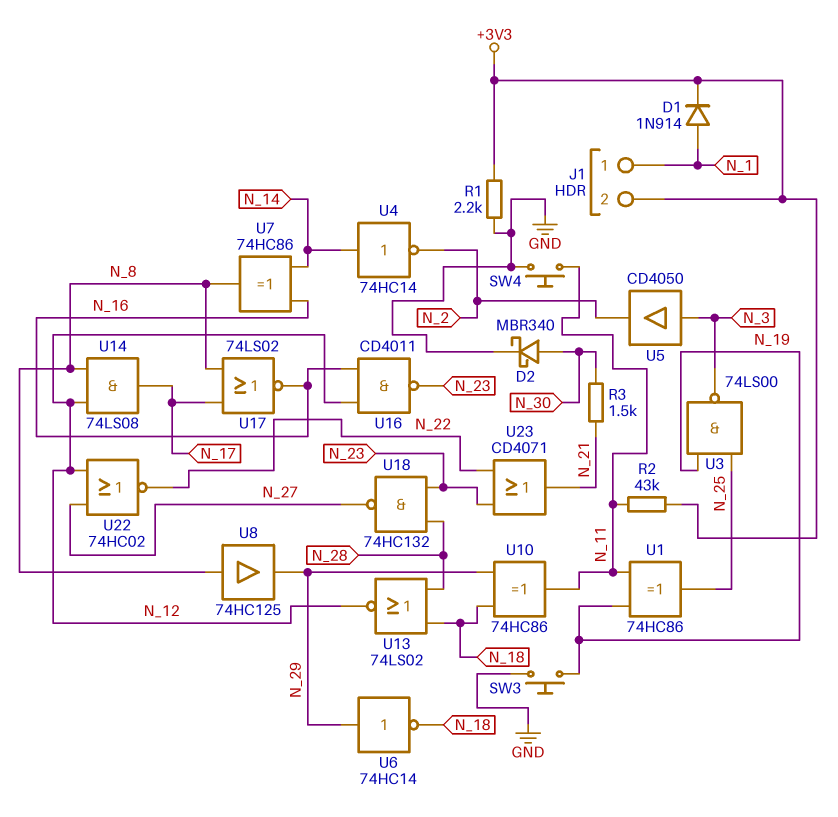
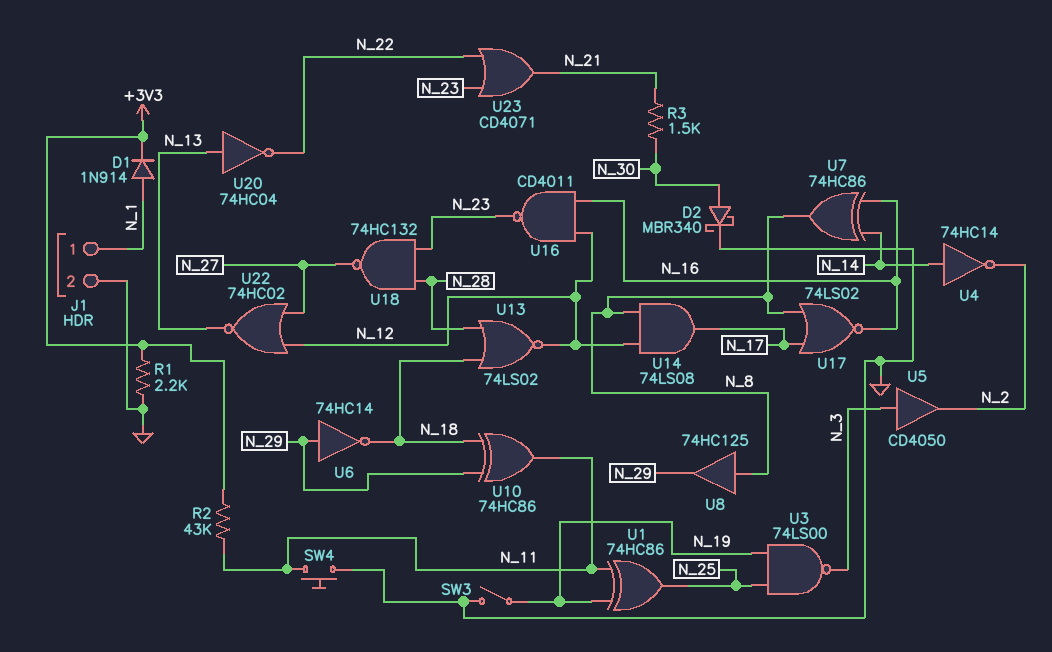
J1 pin 2: +3V3 -> GND
SW3: button (GND, N_19) -> switch (GND, N_19)
U20: none -> NOT 74HC04 (in N_13, out N_22)
U22: NOR 74HC02 (in N_12, in N_27, out N_22) -> NOR 74HC02 (in N_12, in N_27, out N_13)

